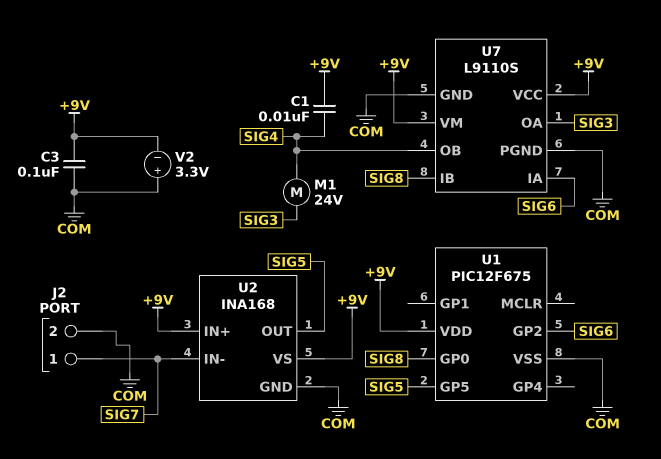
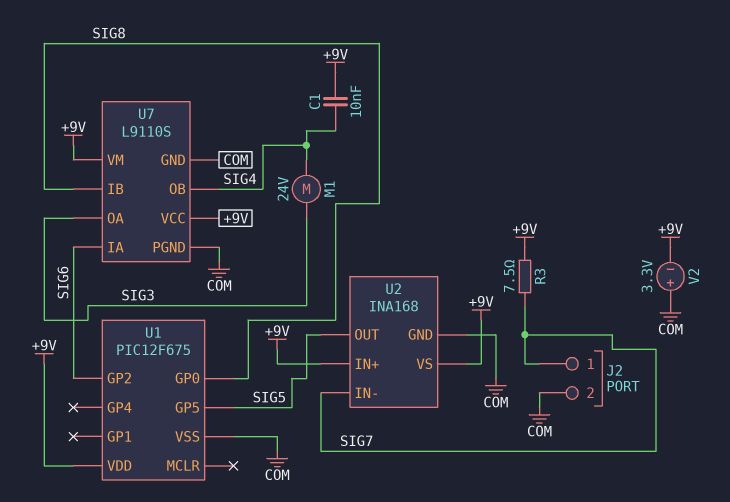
C3: 100nF (+9V, COM) -> none
R3: none -> 7.5 (+9V, SIG7)

